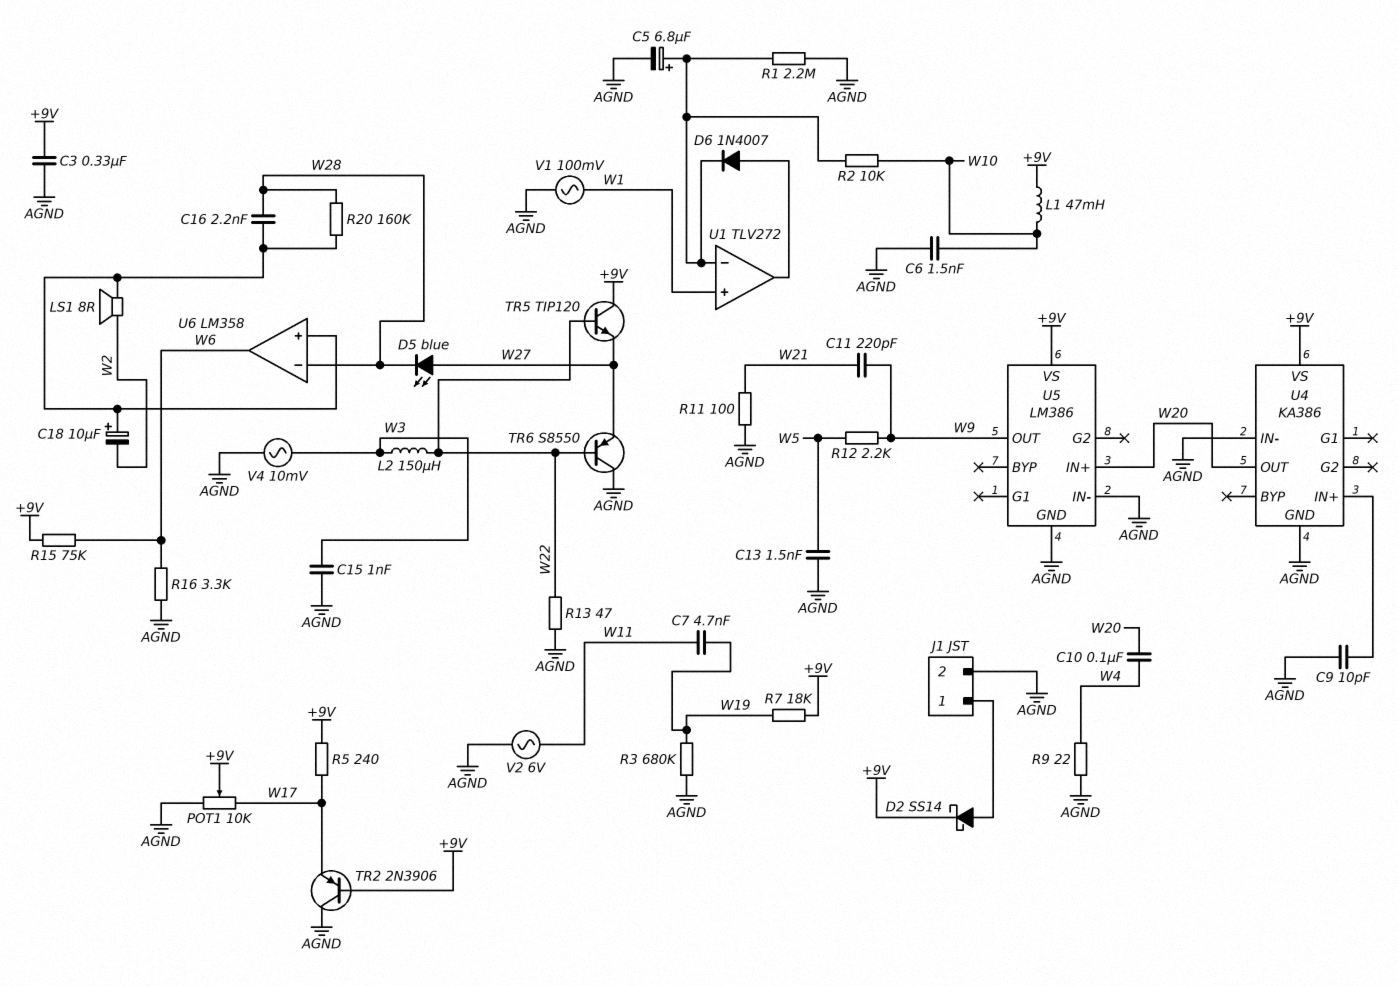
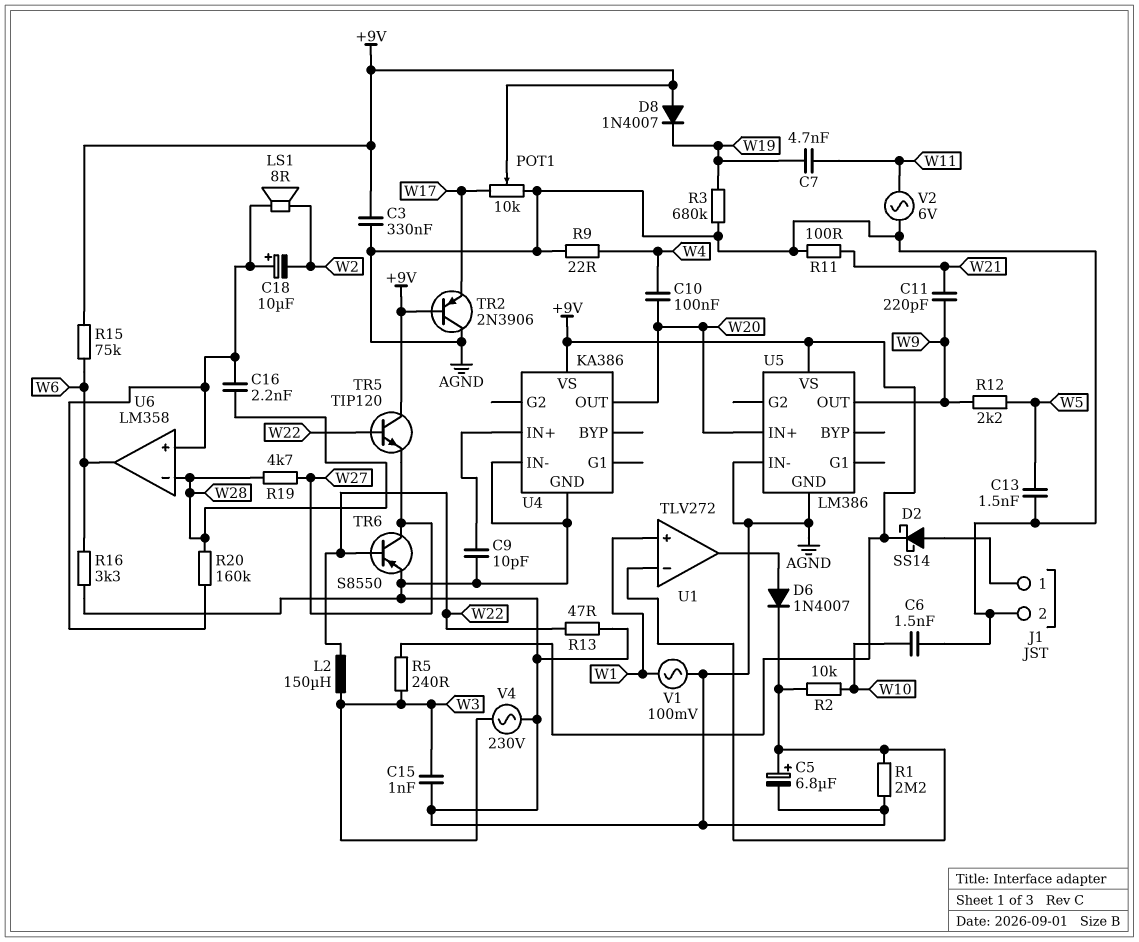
D5: LED blue (A W27, K W28) -> none
D8: none -> diode 1N4007 (A +9V, K W19)
L1: 47mH (+9V, W10) -> none
R5: 240 (+9V, W17) -> 240 (+9V, W3)
R7: 18k (+9V, W19) -> none
R19: none -> 4.7k (W27, W28)
TR6: PNP S8550 (B W22, C AGND, E W27) -> PNP S8550 (B W22, C W27, E AGND)
V4: AC 10mV (AGND, W3) -> AC 230V (AGND, W3)

